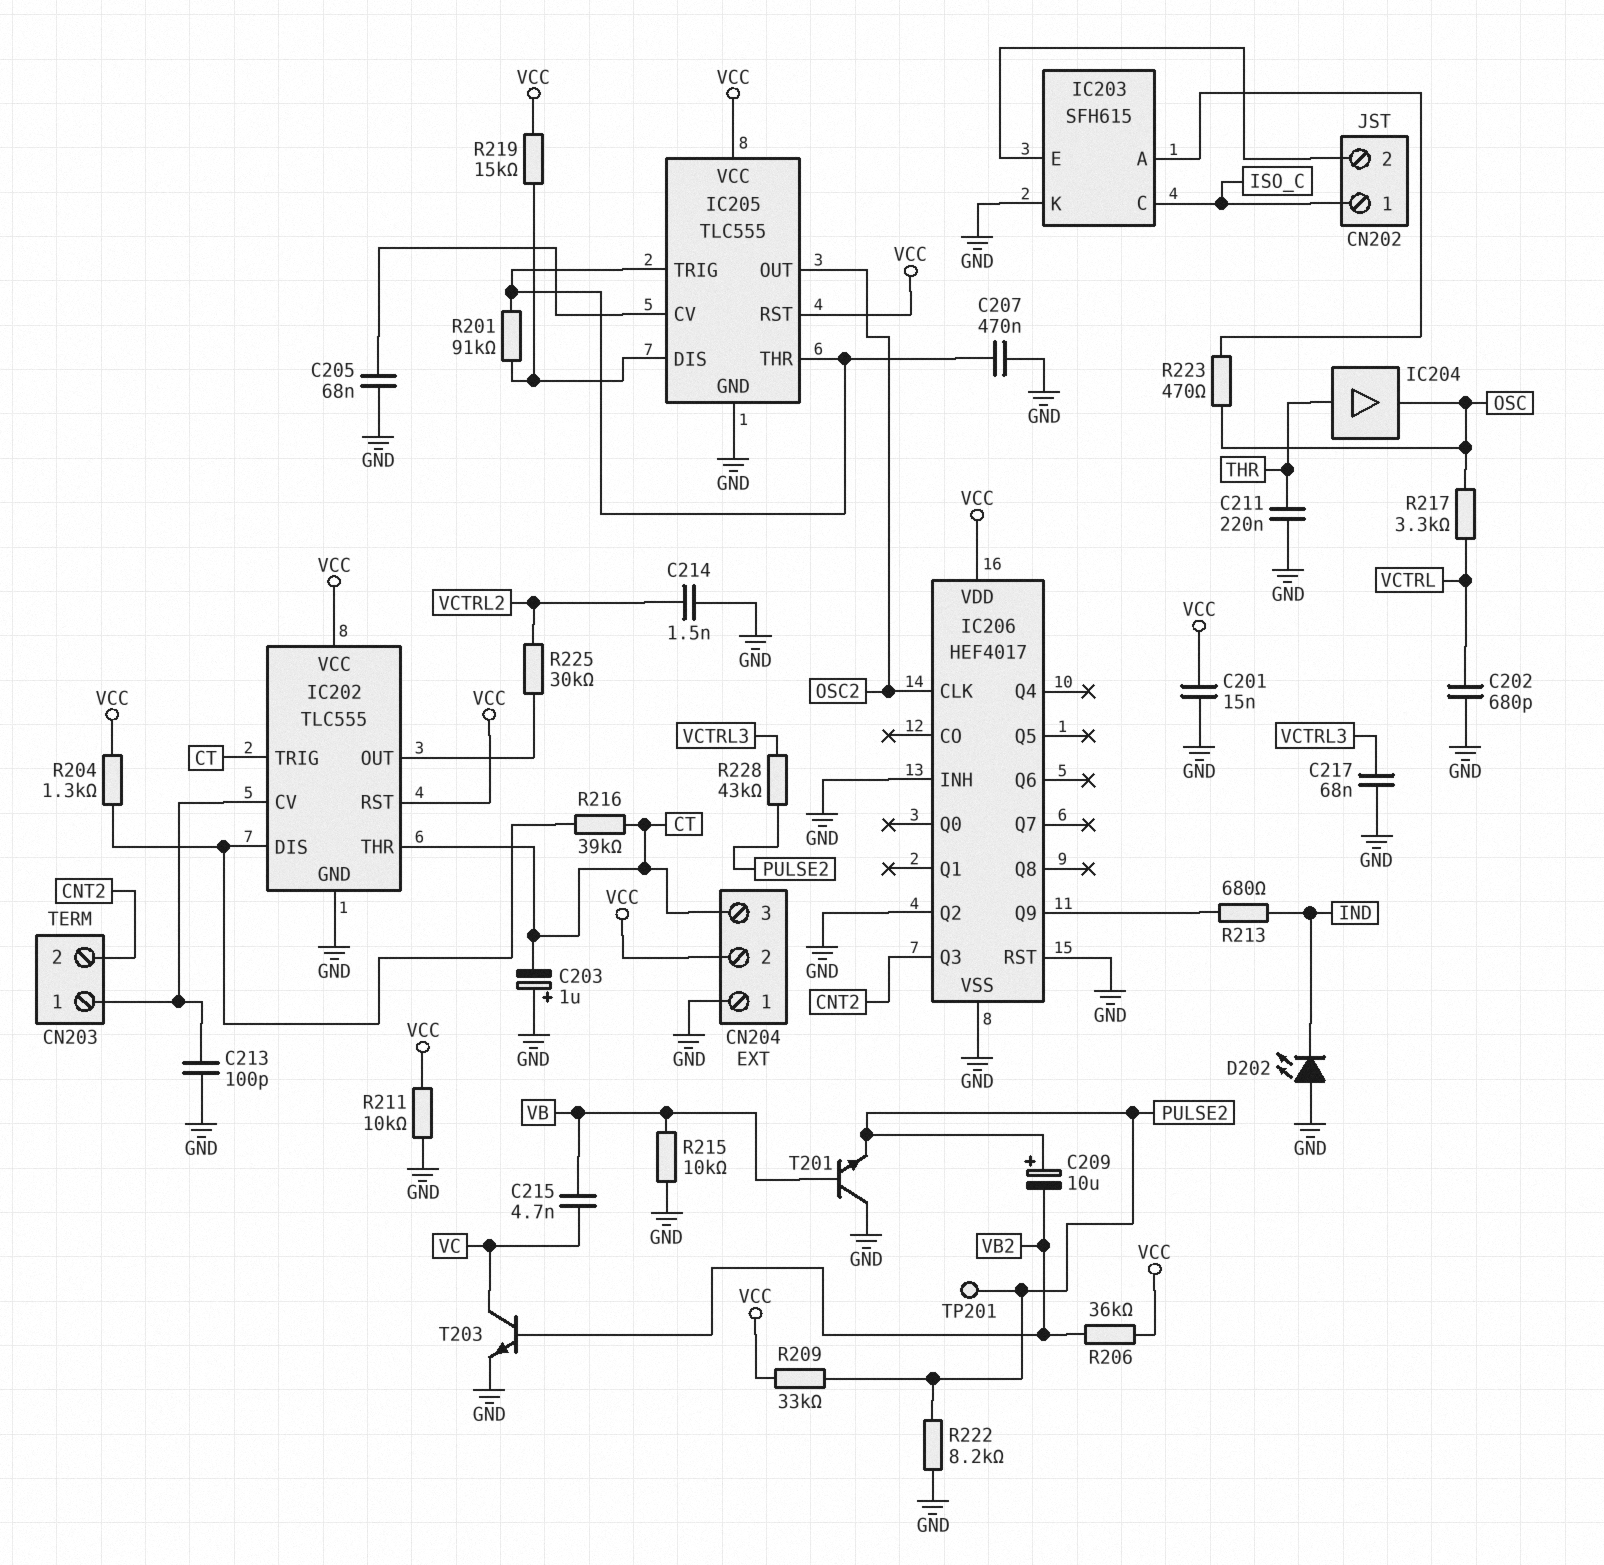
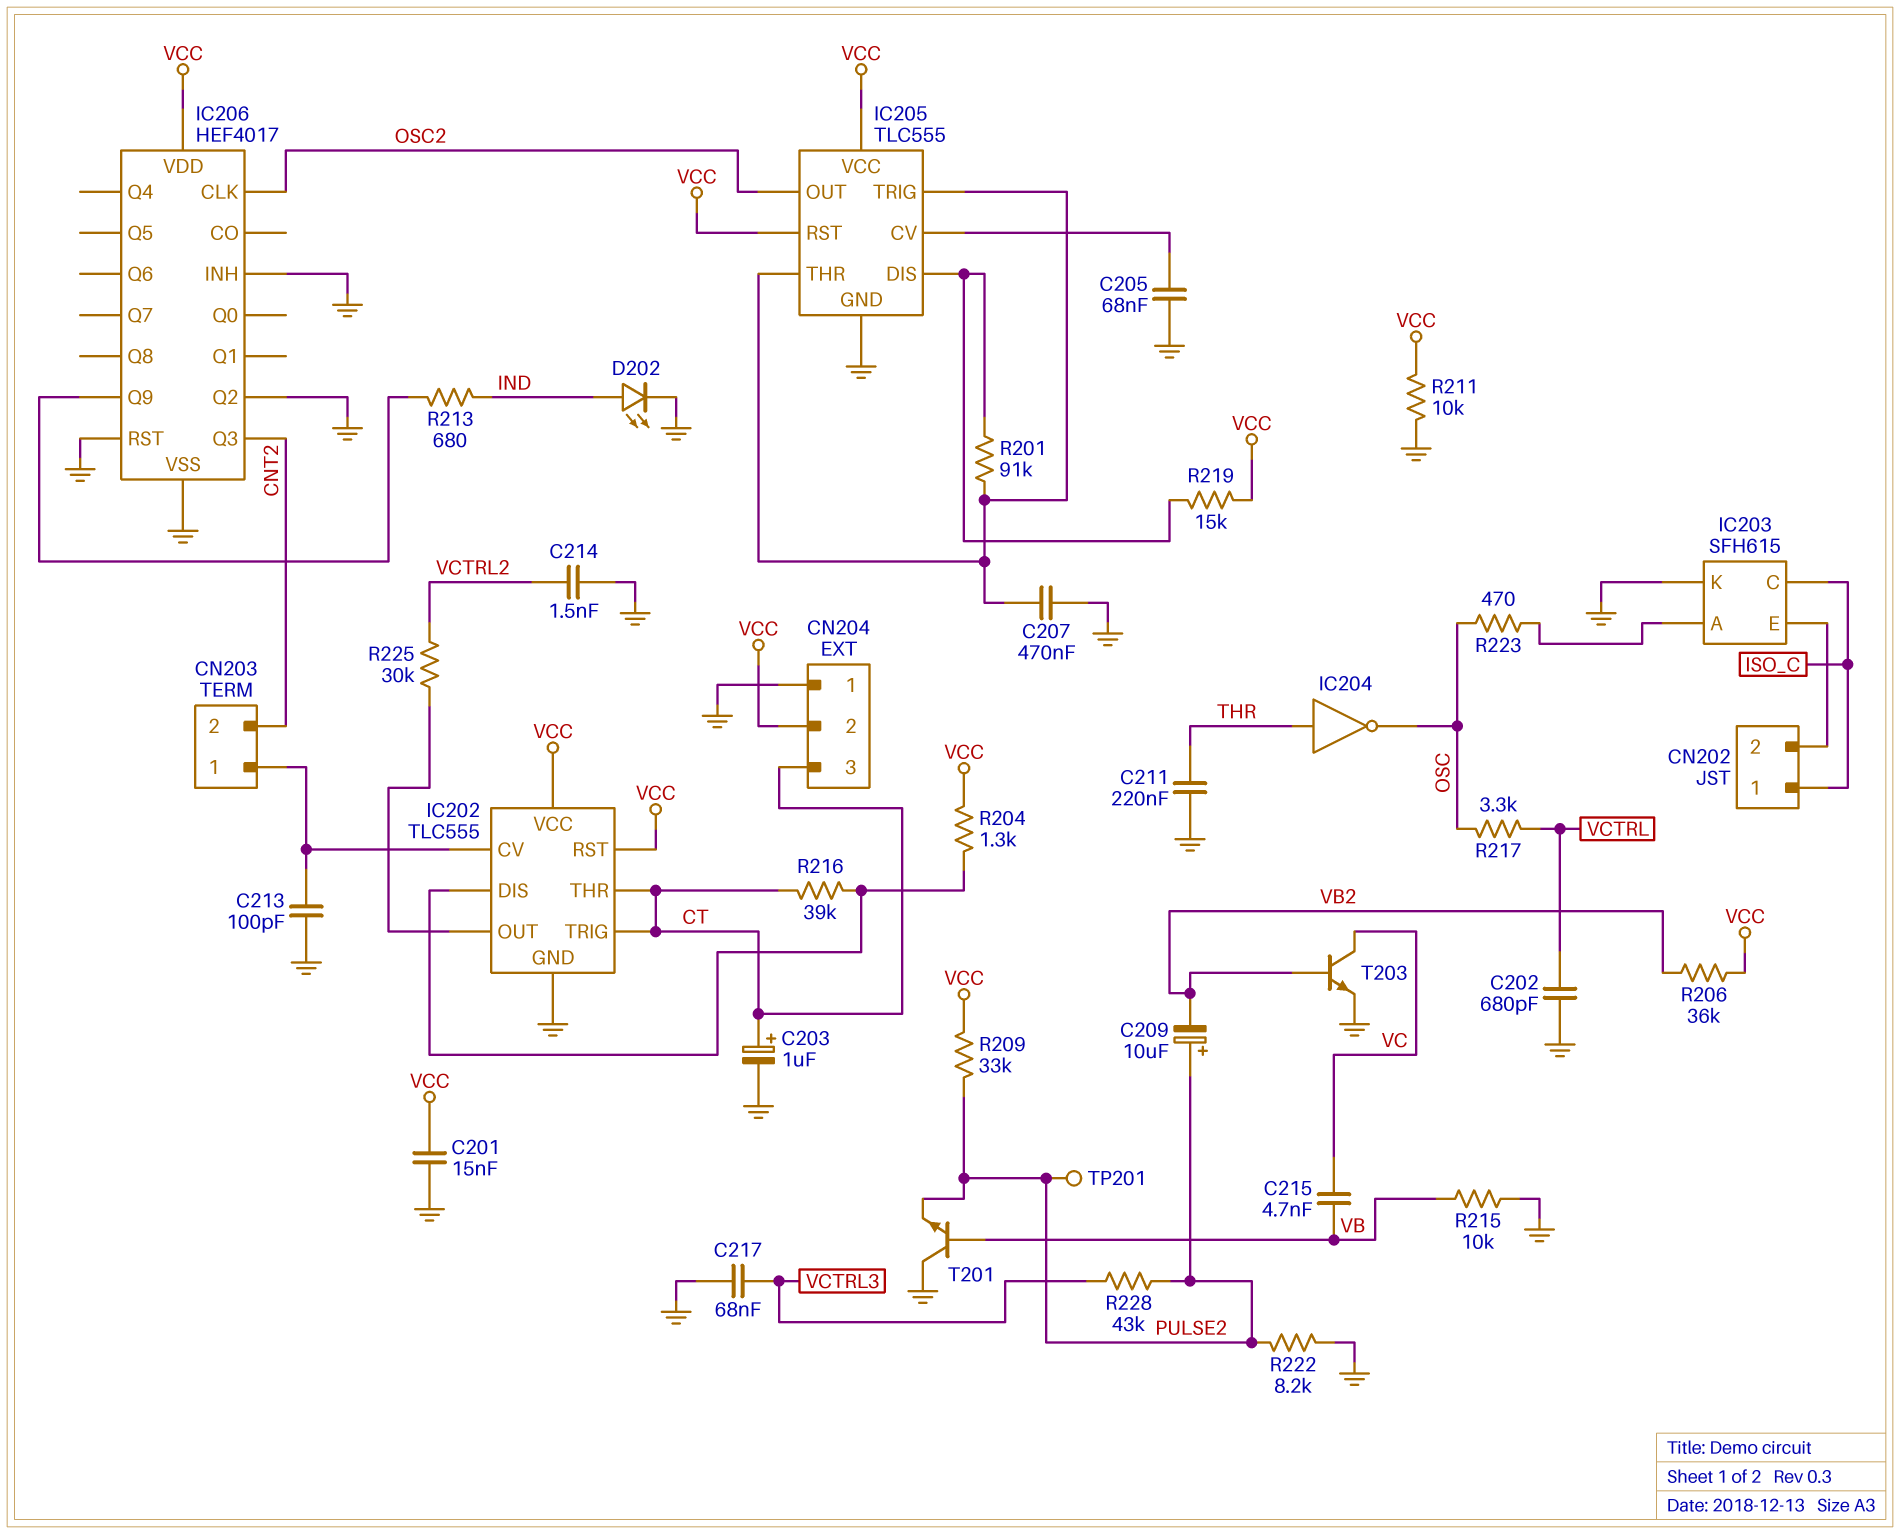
C203: 1uF (plus GND, minus CT) -> 1uF (plus CT, minus GND)
D202: LED (A GND, K IND) -> LED (A IND, K GND)
IC204: buffer (in THR, out OSC) -> NOT (in THR, out OSC)

